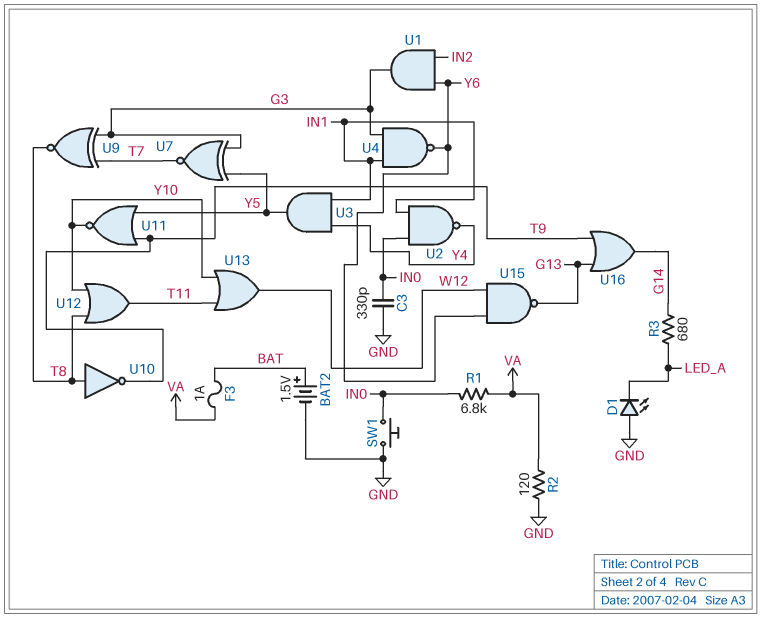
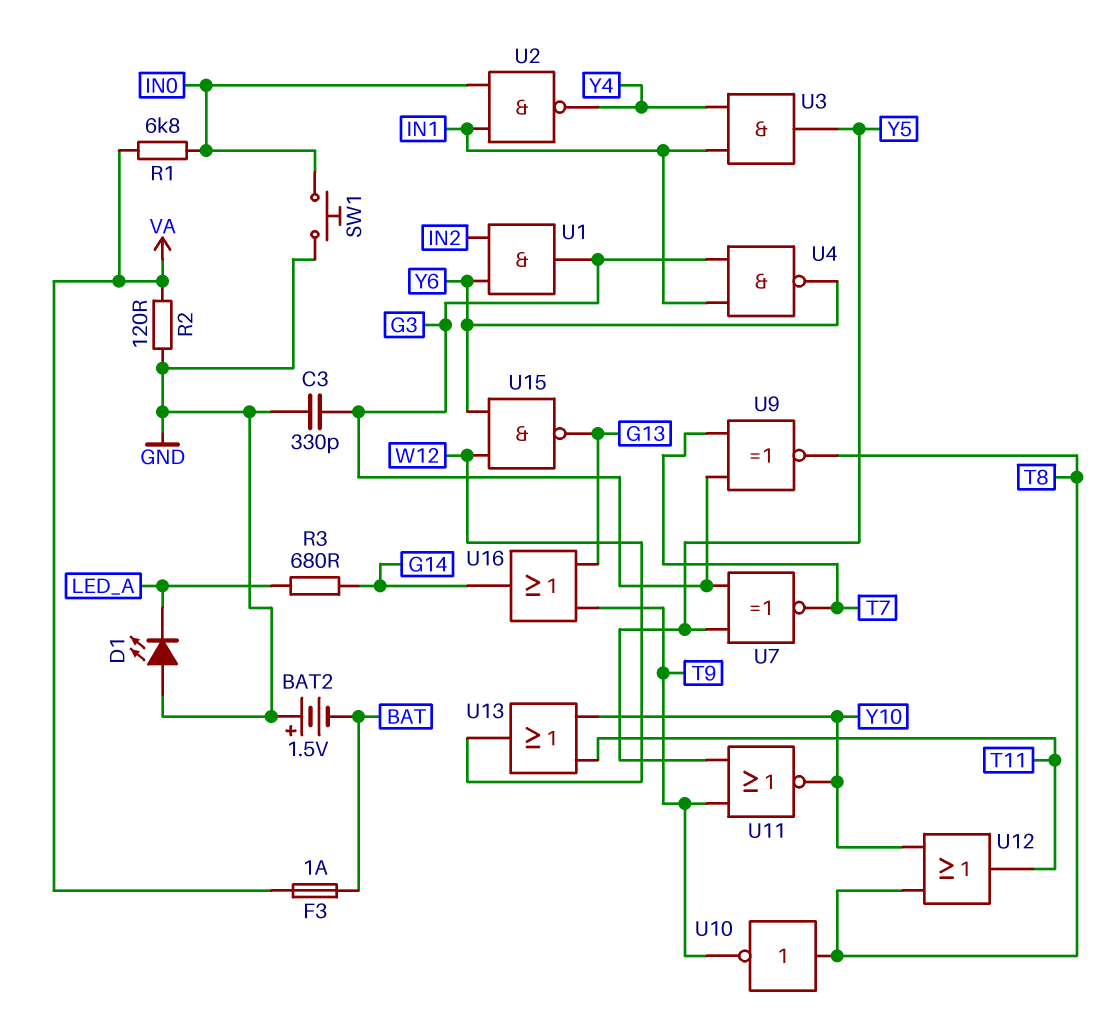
BAT2: 1.5V (plus BAT, minus GND) -> 1.5V (plus GND, minus BAT)
C3: 330pF (GND, IN0) -> 330pF (G3, GND)

